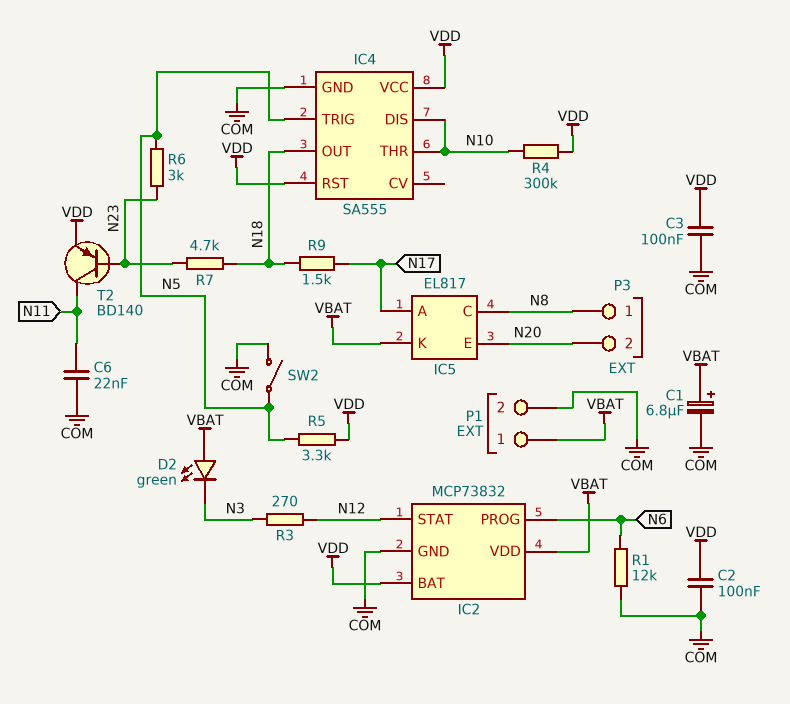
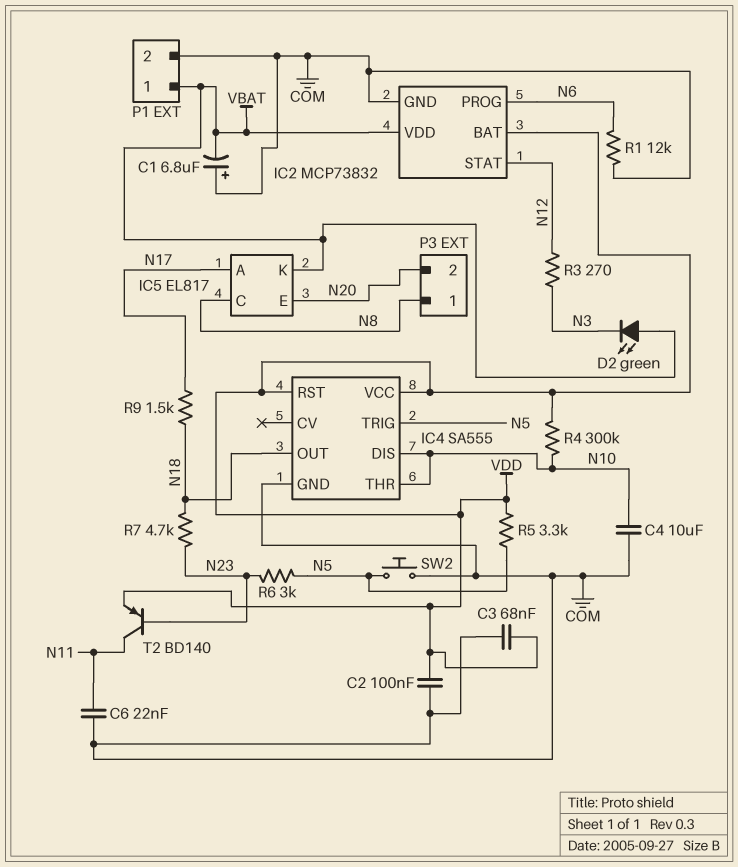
C1: 6.8uF (plus VBAT, minus COM) -> 6.8uF (plus COM, minus VBAT)
C3: 100nF (COM, VDD) -> 68nF (COM, VDD)
C4: none -> 10uF (COM, N10)
SW2: switch (COM, N5) -> button (COM, N5)

